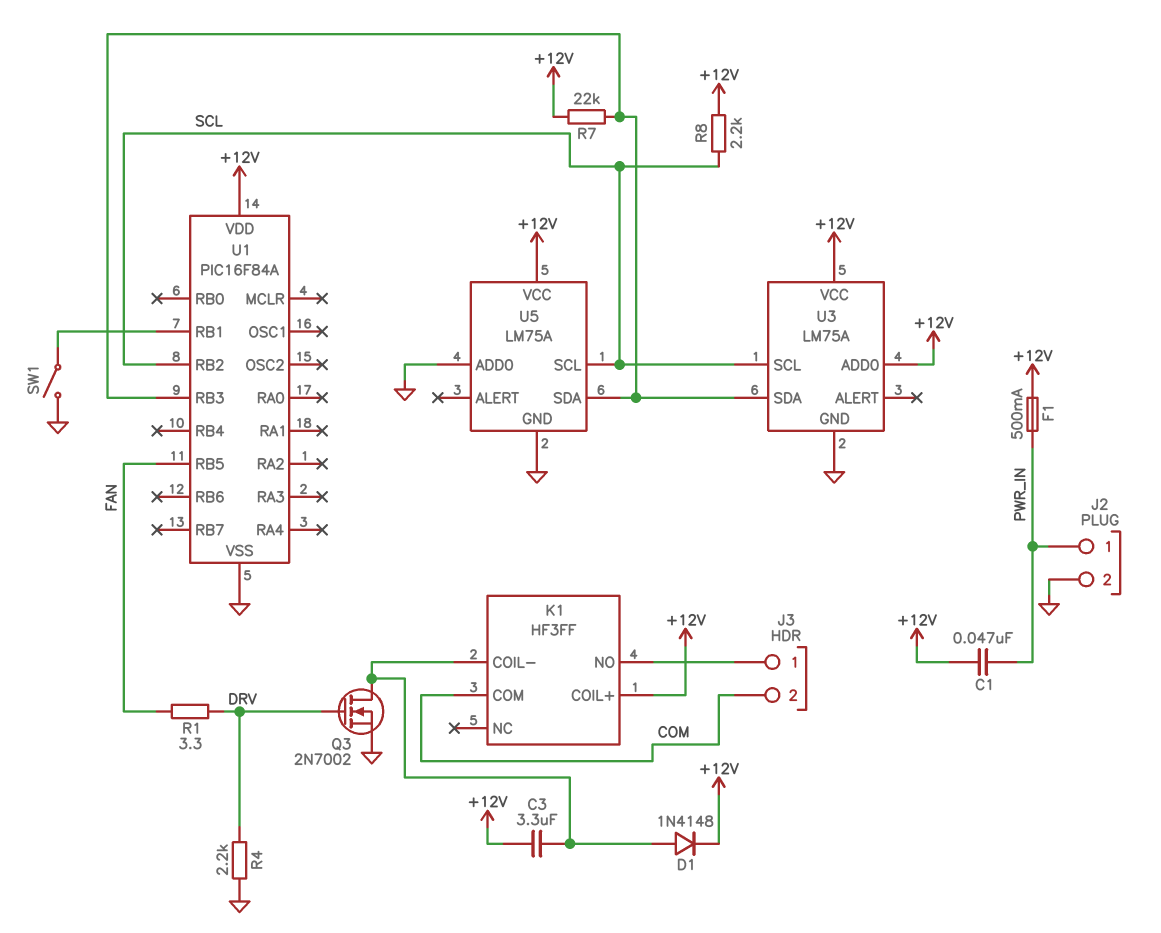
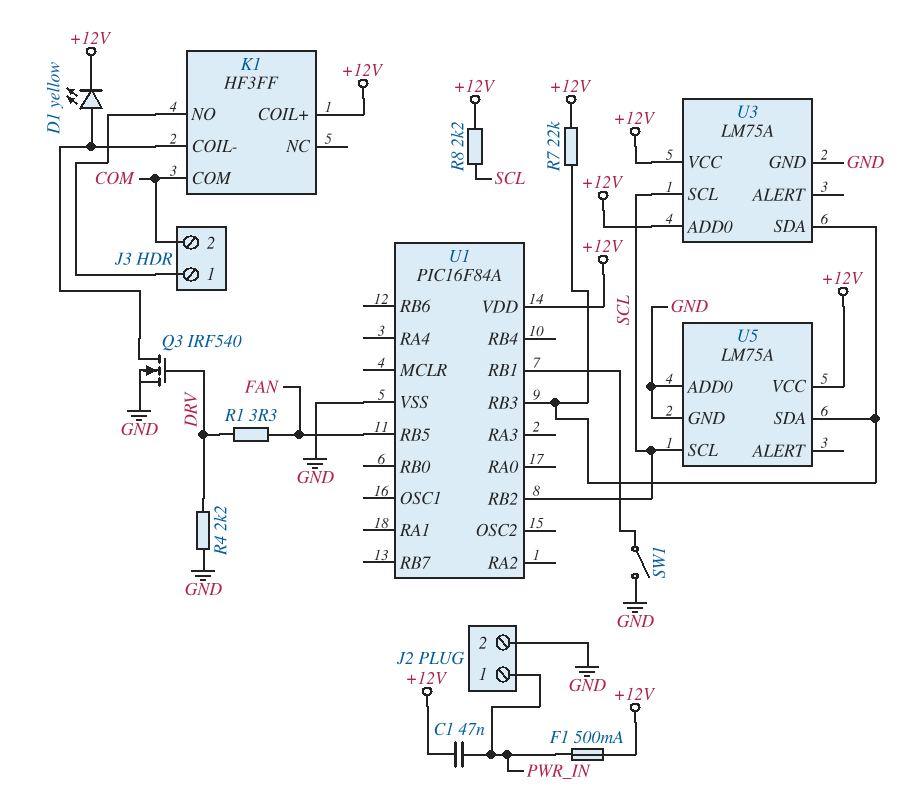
C3: 3.3uF (+12V, K1/COIL-) -> none
D1: diode 1N4148 (A K1/COIL-, K +12V) -> LED yellow (A K1/COIL-, K +12V)
Q3: NMOS 2N7002 (G DRV, D K1/COIL-, S GND) -> NMOS IRF540 (G DRV, D K1/COIL-, S GND)

